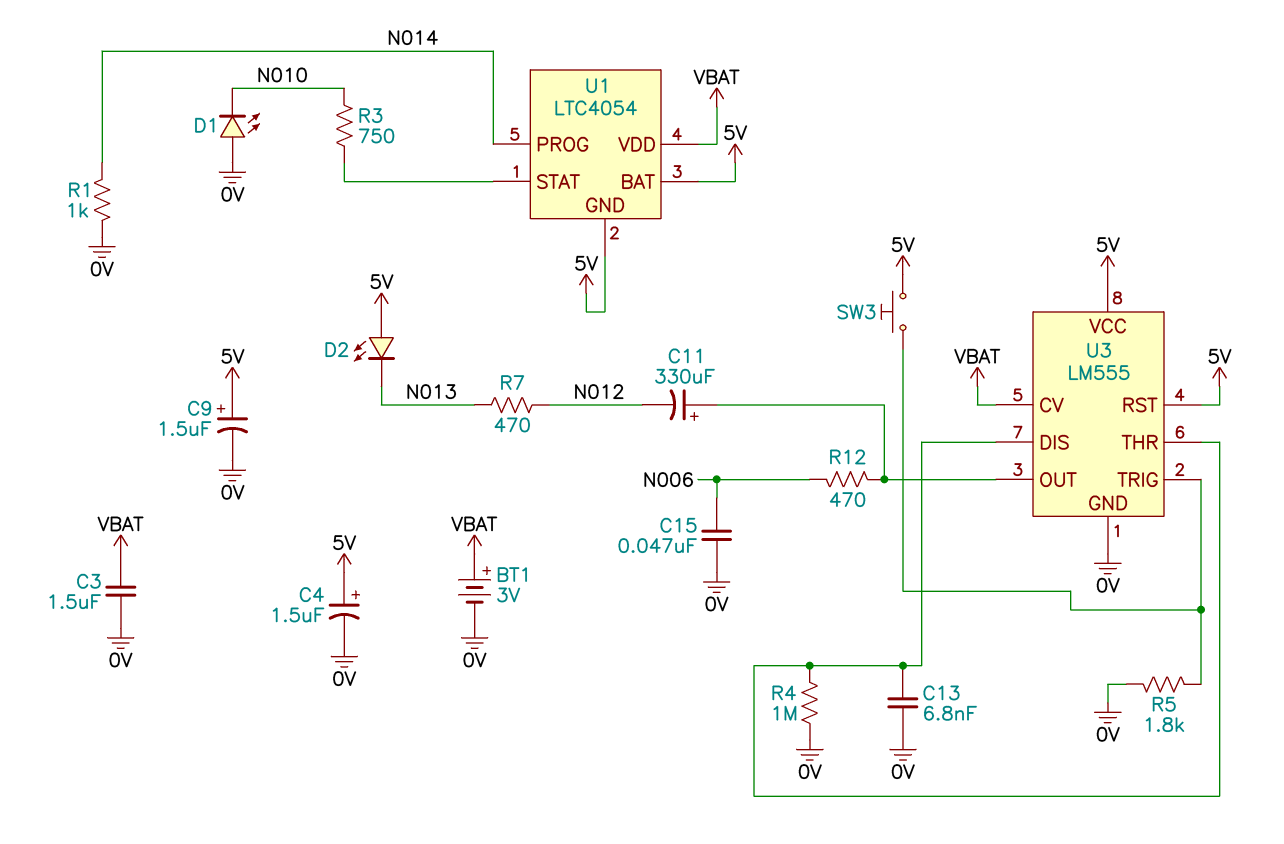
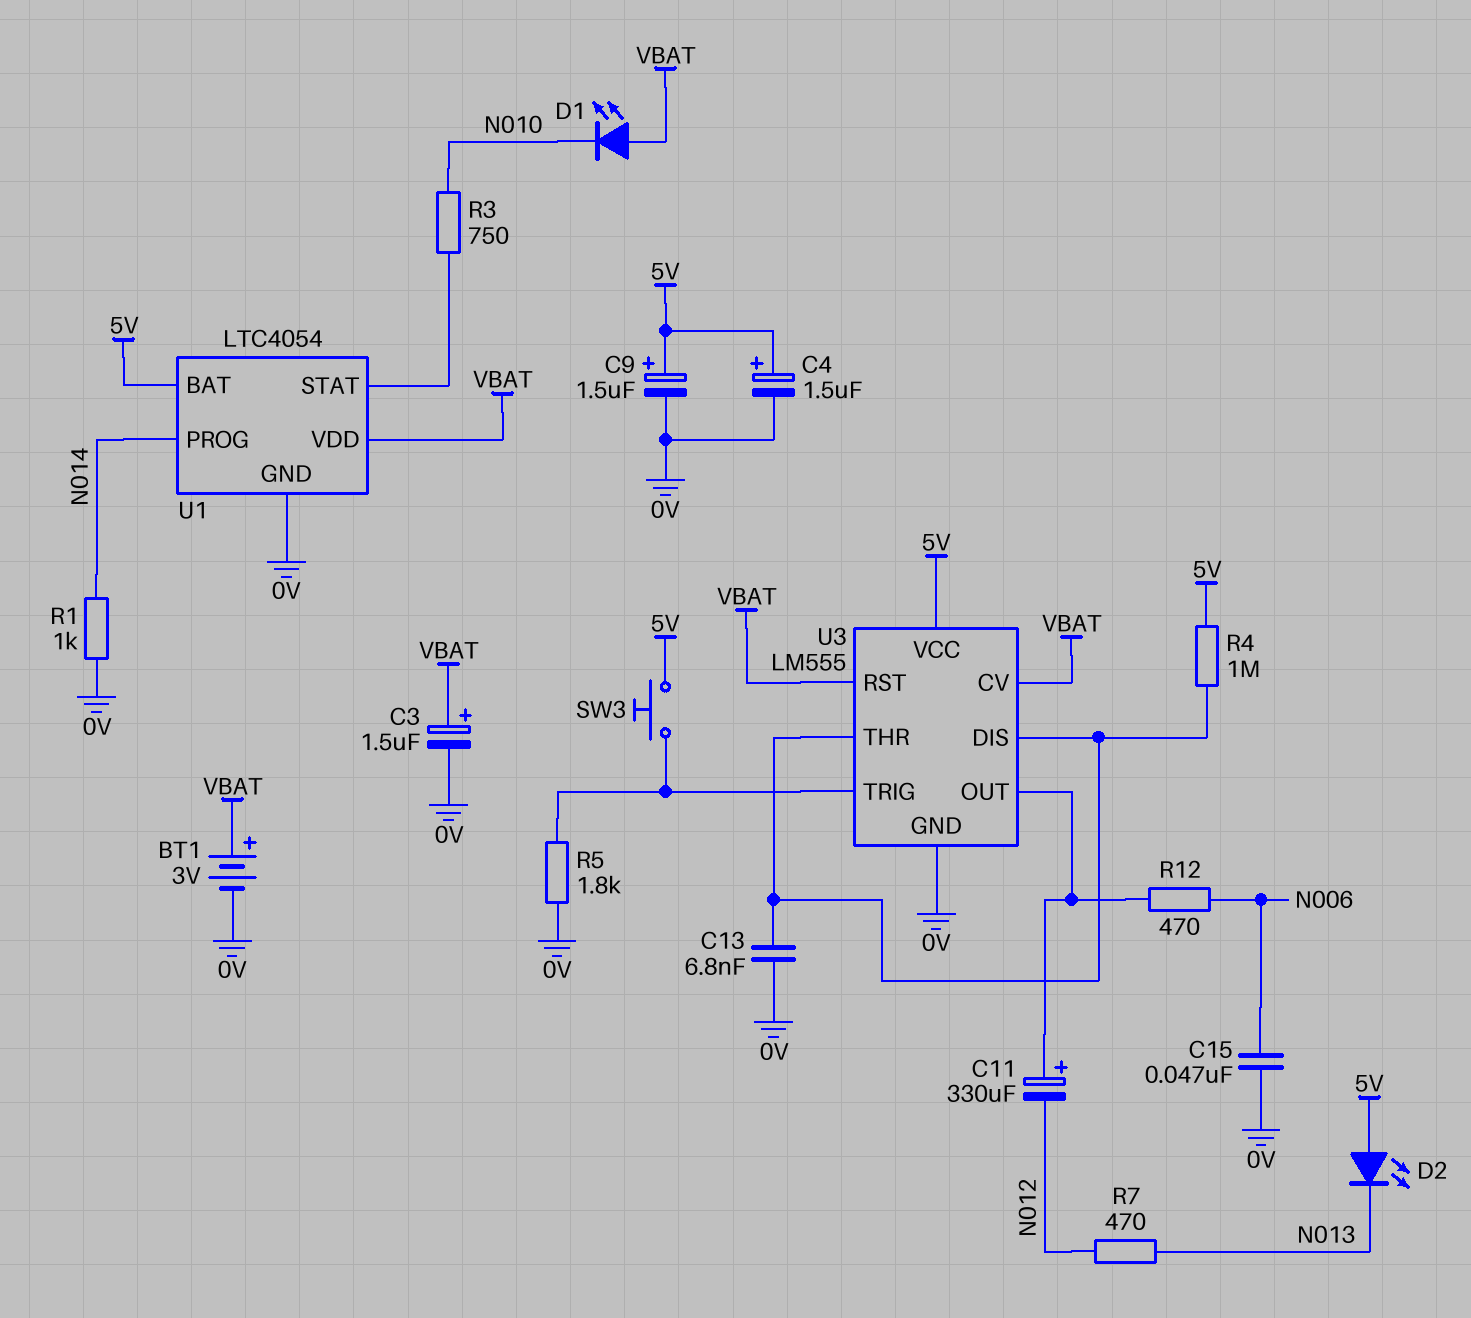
C3: 1.5uF (0V, VBAT) -> 1.5uF (plus VBAT, minus 0V)
D1: LED (A 0V, K N010) -> LED (A VBAT, K N010)
R4: 1M (0V, U3/DIS) -> 1M (5V, U3/DIS)
U1 pin GND: 5V -> 0V
U3 pin RST: 5V -> VBAT

